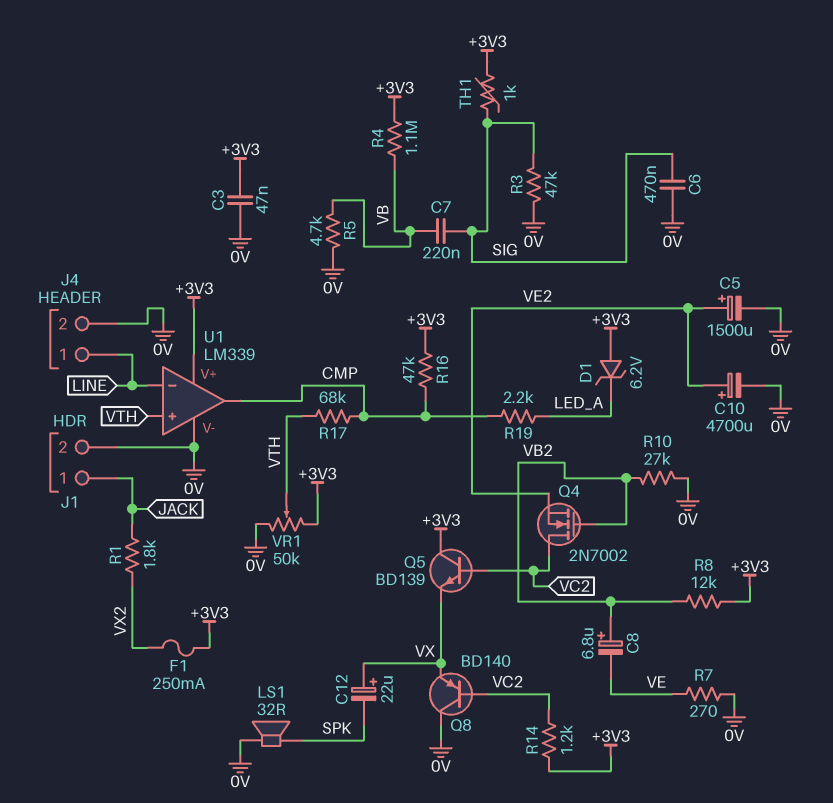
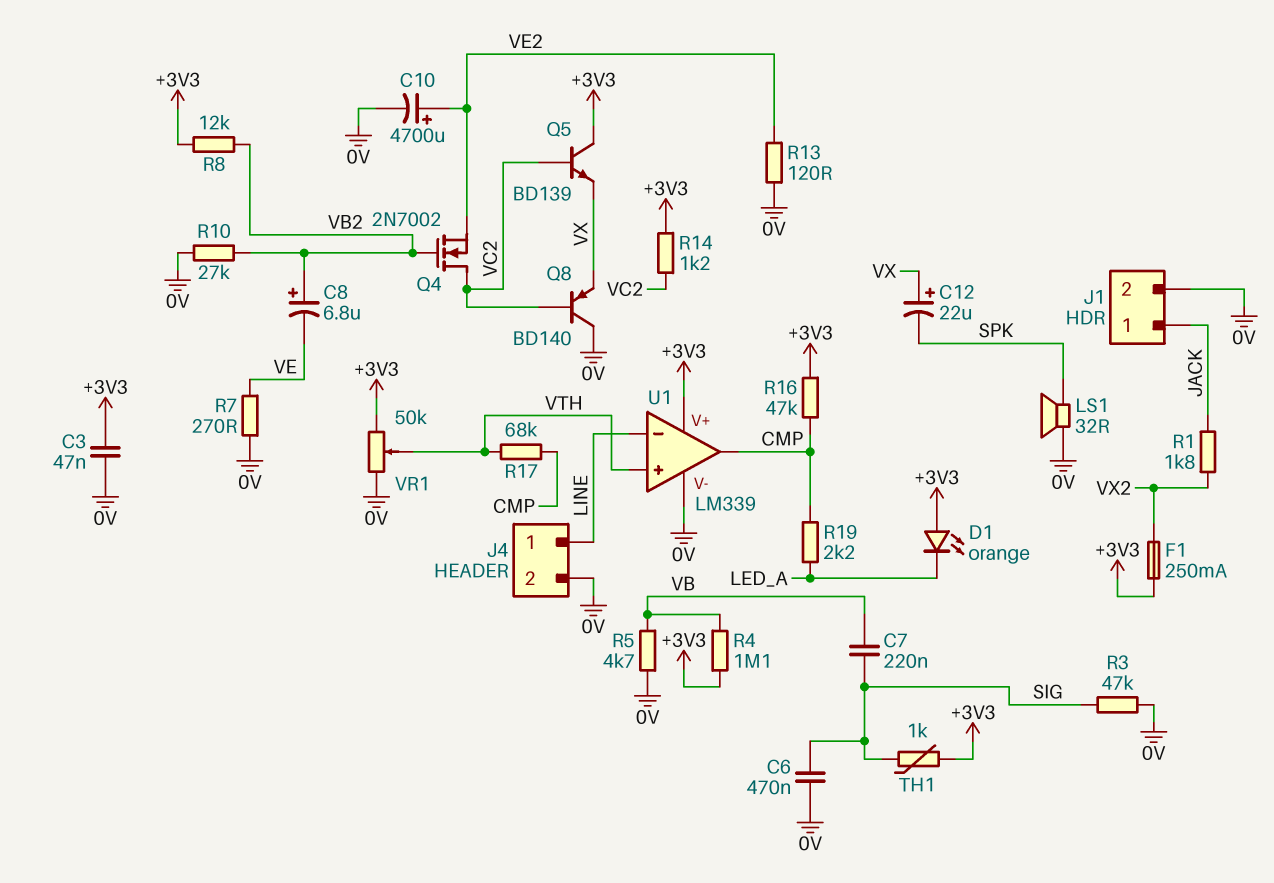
C5: 1500uF (plus VE2, minus 0V) -> none
D1: zener 6.2V (A +3V3, K LED_A) -> LED orange (A +3V3, K LED_A)
R13: none -> 120 (0V, VE2)

